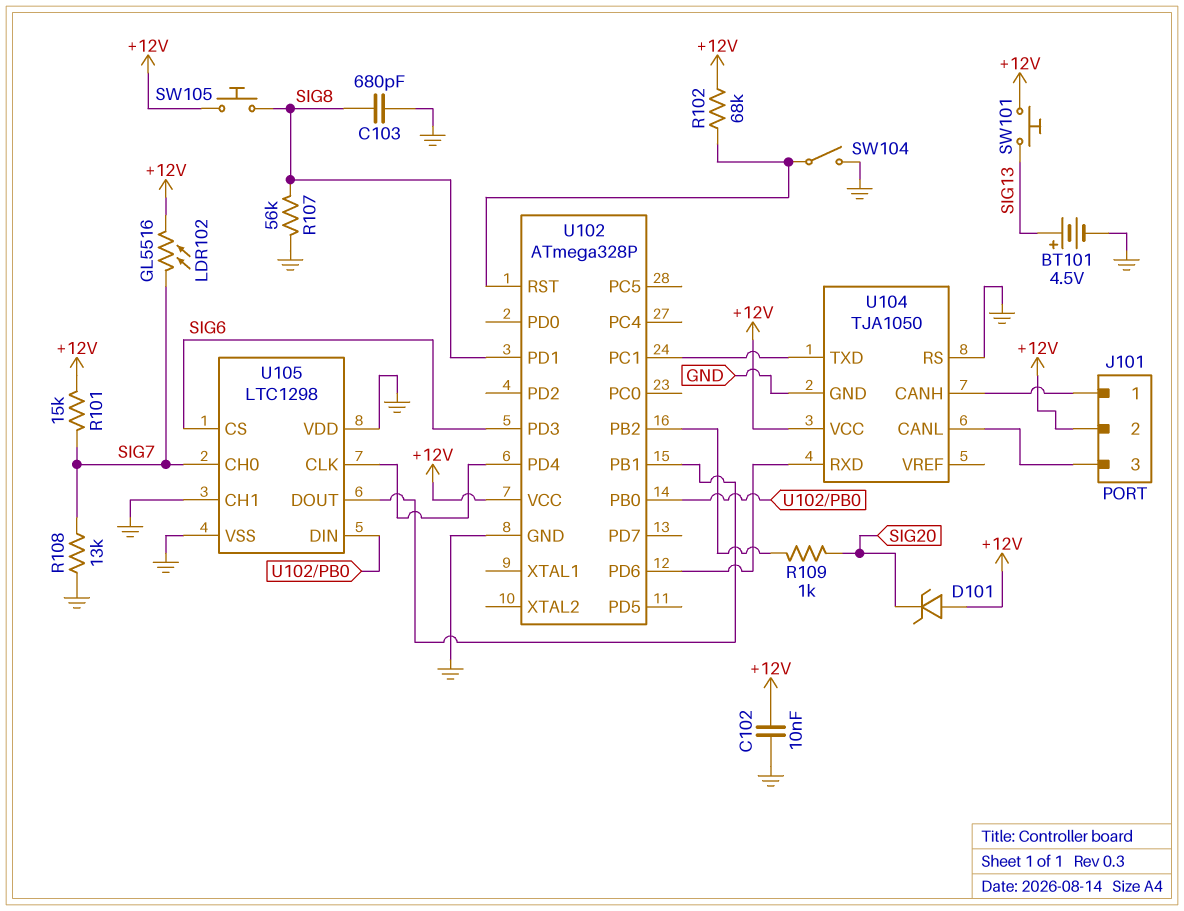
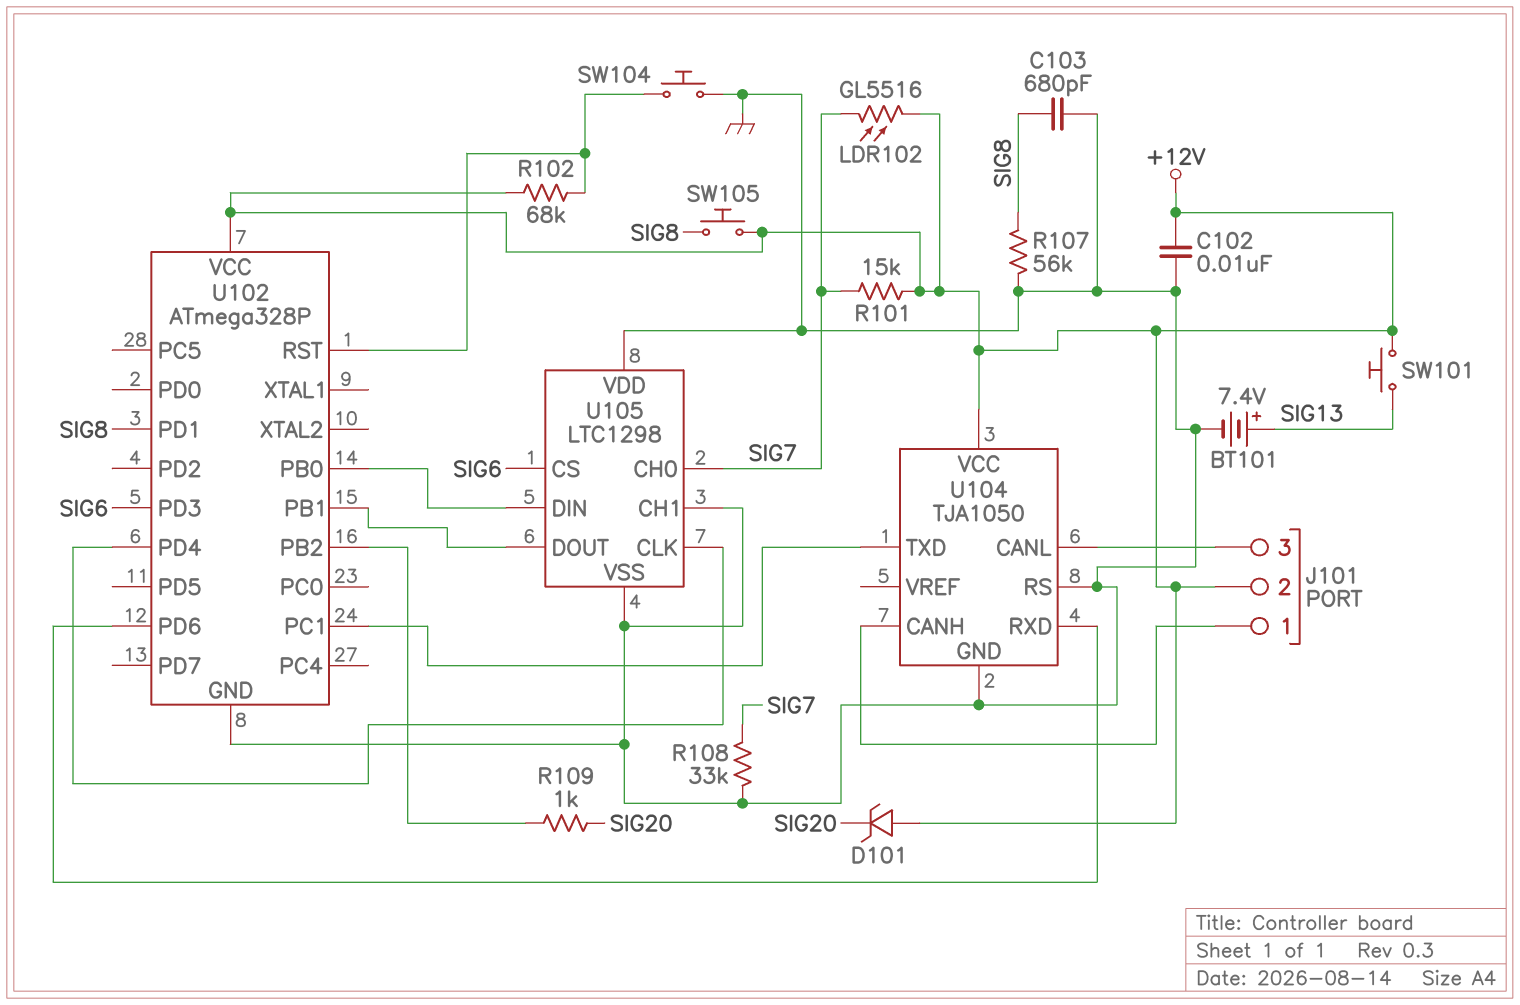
BT101: 4.5V (plus SIG13, minus GND) -> 7.4V (plus SIG13, minus GND)
R108: 13k (GND, SIG7) -> 33k (GND, SIG7)
SW104: switch (GND, U102/RST) -> button (GND, U102/RST)

